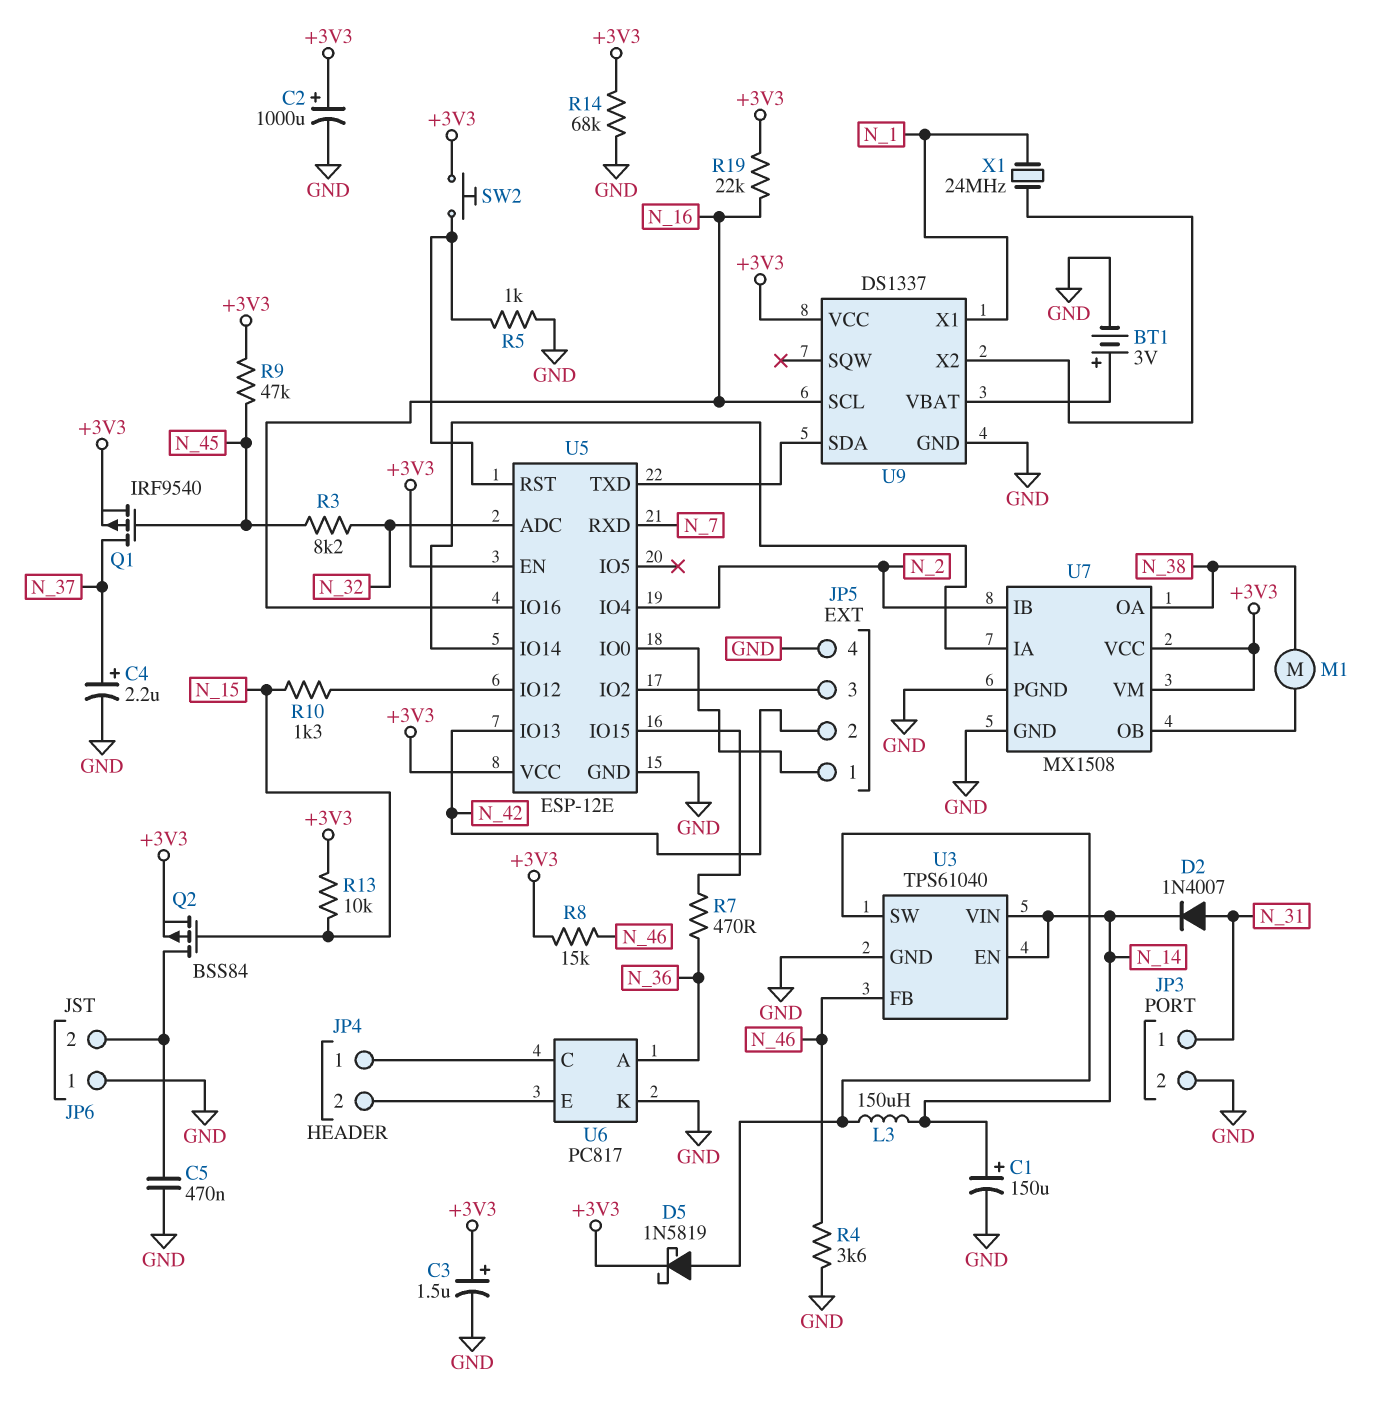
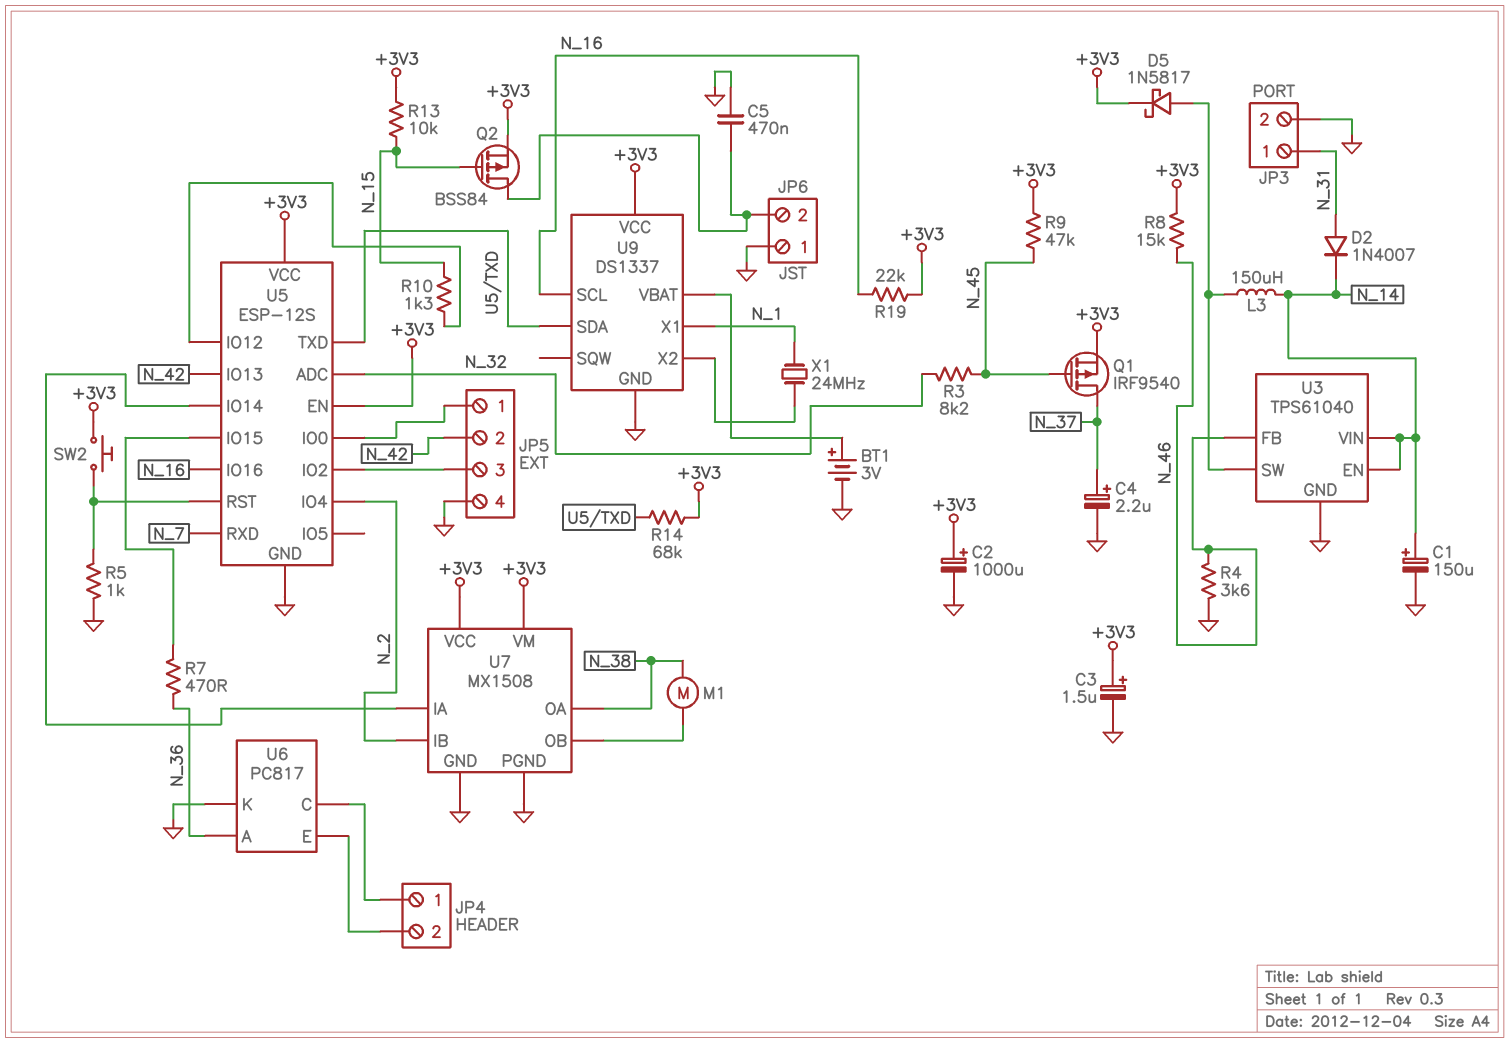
D5: schottky 1N5819 (A U3/SW, K +3V3) -> schottky 1N5817 (A U3/SW, K +3V3)
R14: 68k (+3V3, GND) -> 68k (+3V3, U5/TXD)
U5: ESP-12E -> ESP-12S

